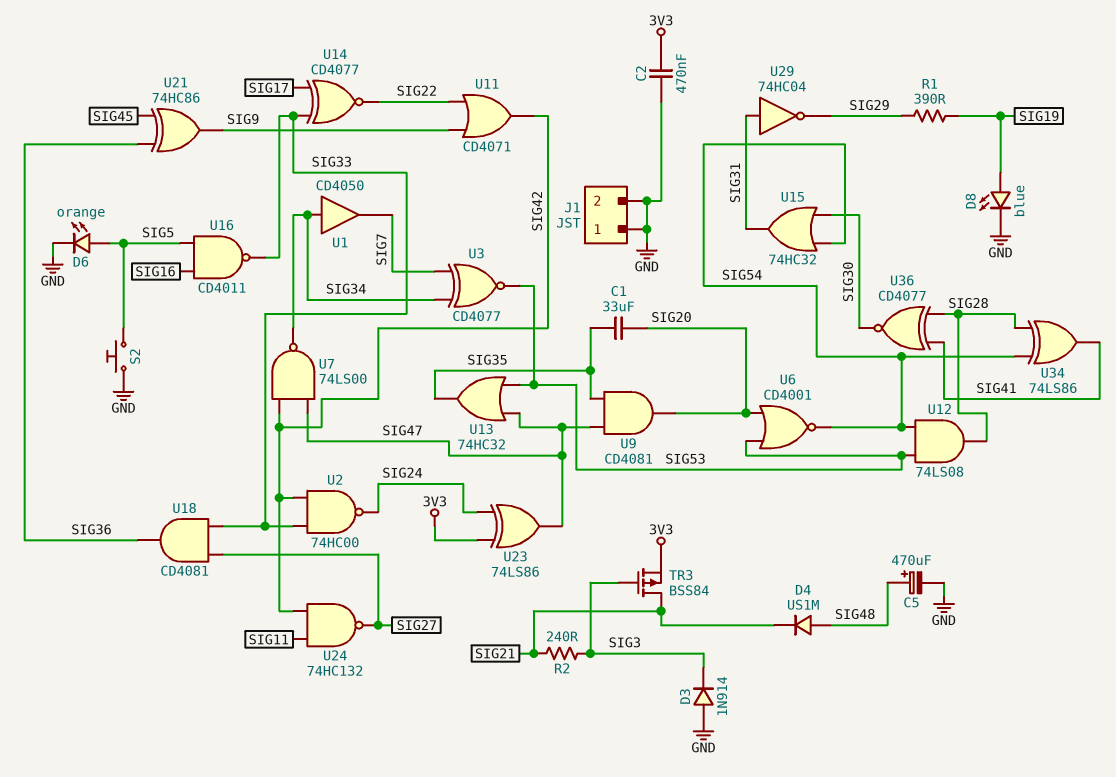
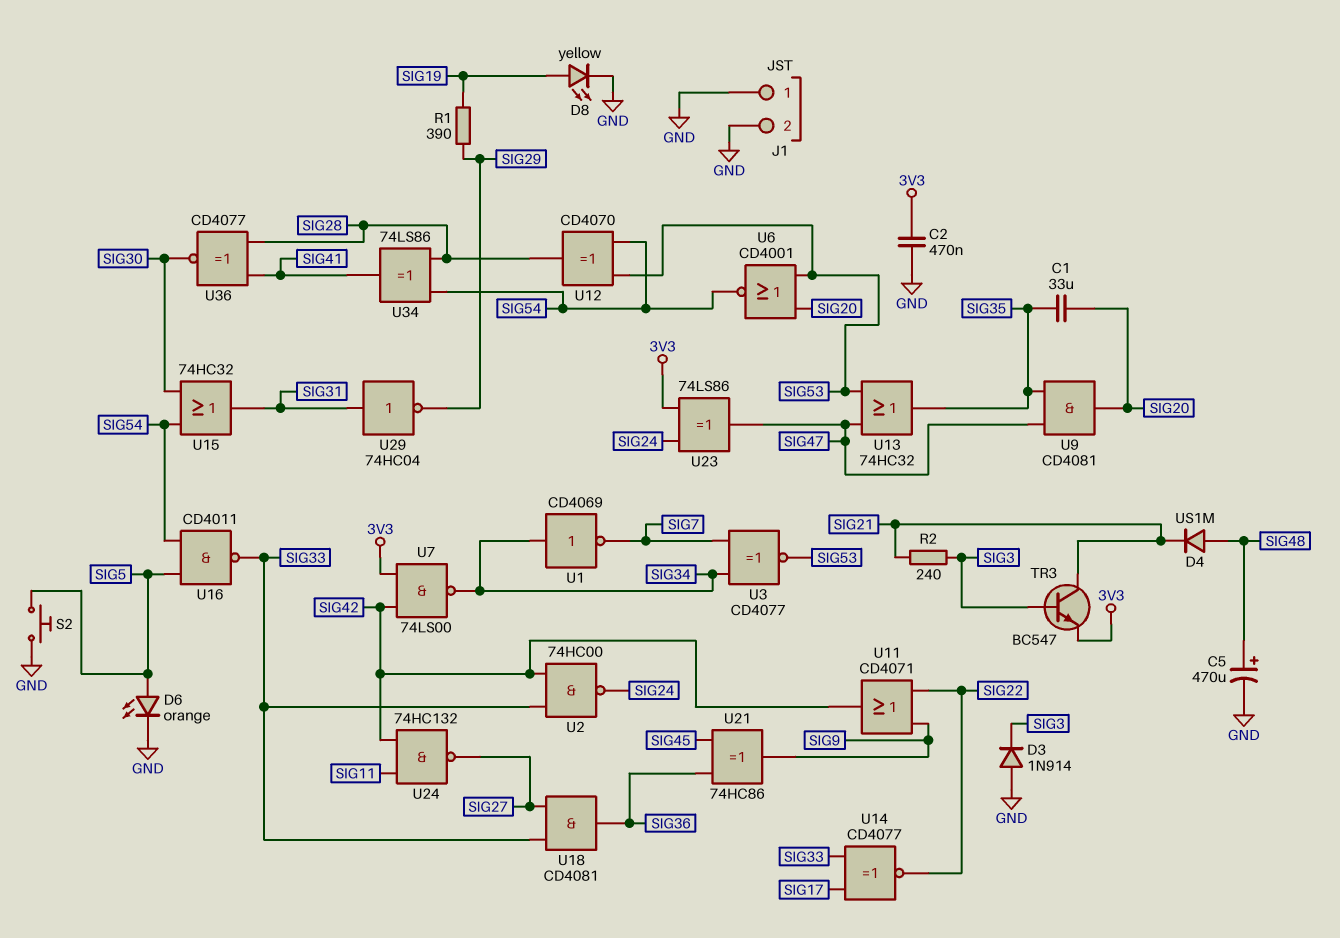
D8: LED blue (A SIG19, K GND) -> LED yellow (A SIG19, K GND)
TR3: PMOS BSS84 (G SIG3, D SIG21, S 3V3) -> NPN BC547 (B SIG3, C SIG21, E 3V3)
U1: buffer CD4050 (in SIG34, out SIG7) -> NOT CD4069 (in SIG34, out SIG7)
U7: NAND 74LS00 (in SIG42, in SIG47, out SIG34) -> NAND 74LS00 (in 3V3, in SIG42, out SIG34)
U12: AND 74LS08 (in SIG53, in SIG54, out SIG28) -> XOR CD4070 (in SIG53, in SIG54, out SIG28)
U16: NAND CD4011 (in SIG5, in SIG16, out SIG33) -> NAND CD4011 (in SIG5, in SIG54, out SIG33)

